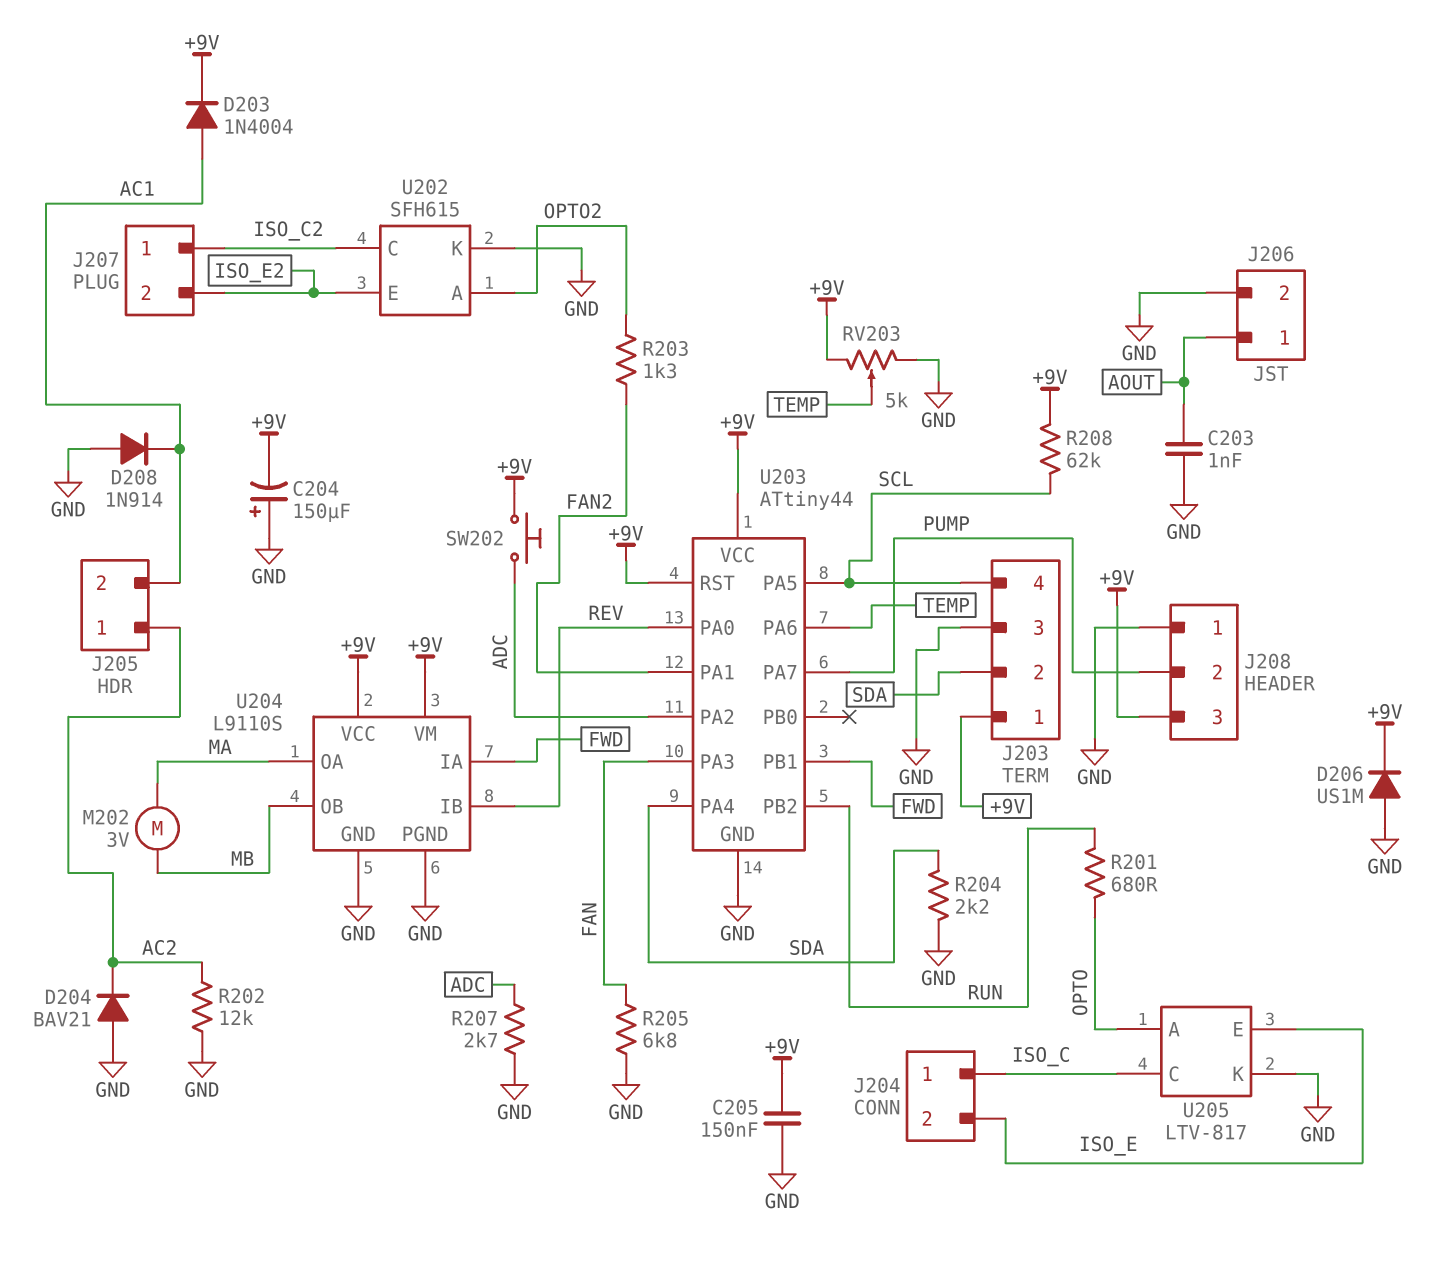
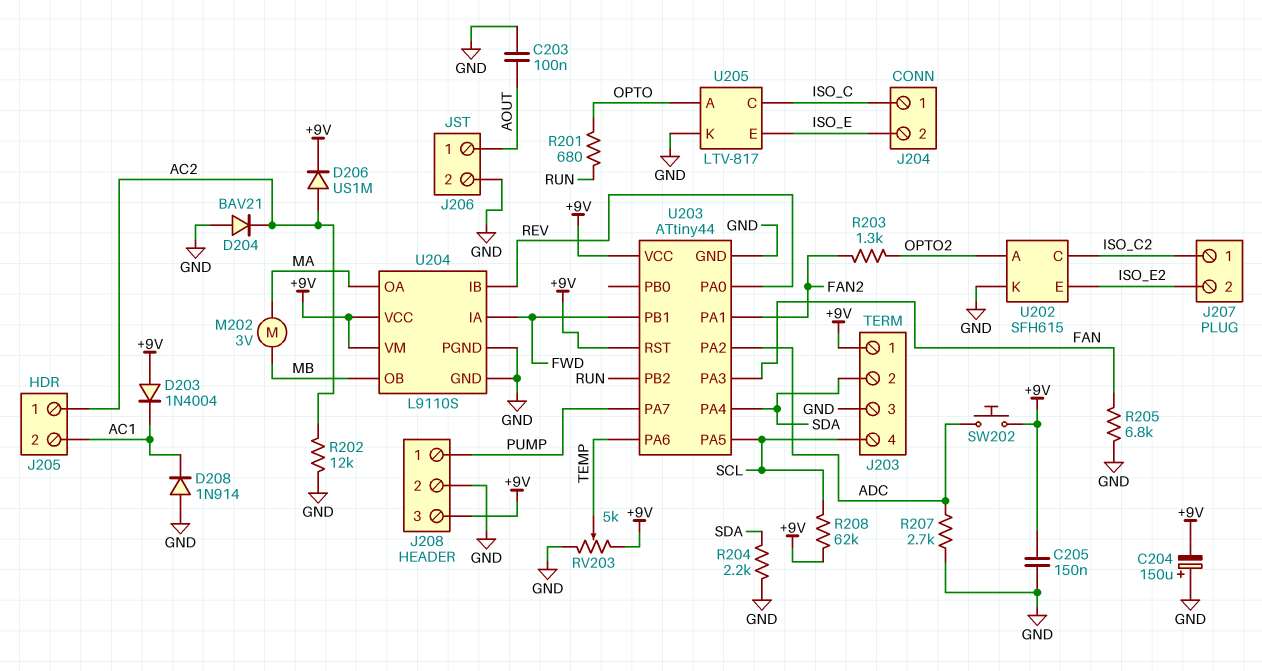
C203: 1nF (AOUT, GND) -> 100nF (AOUT, GND)
D203: diode 1N4004 (A AC1, K +9V) -> diode 1N4004 (A +9V, K AC1)
D206: diode US1M (A GND, K +9V) -> diode US1M (A AC2, K +9V)
J208 pin 1: GND -> PUMP
J208 pin 2: PUMP -> GND

